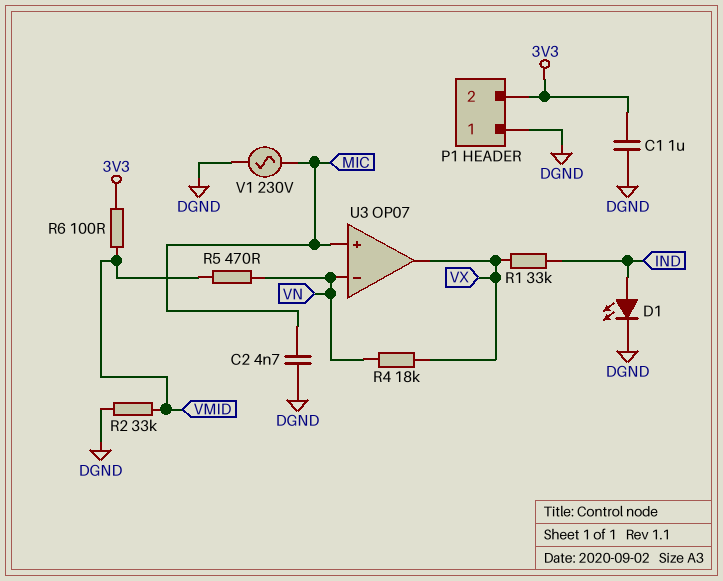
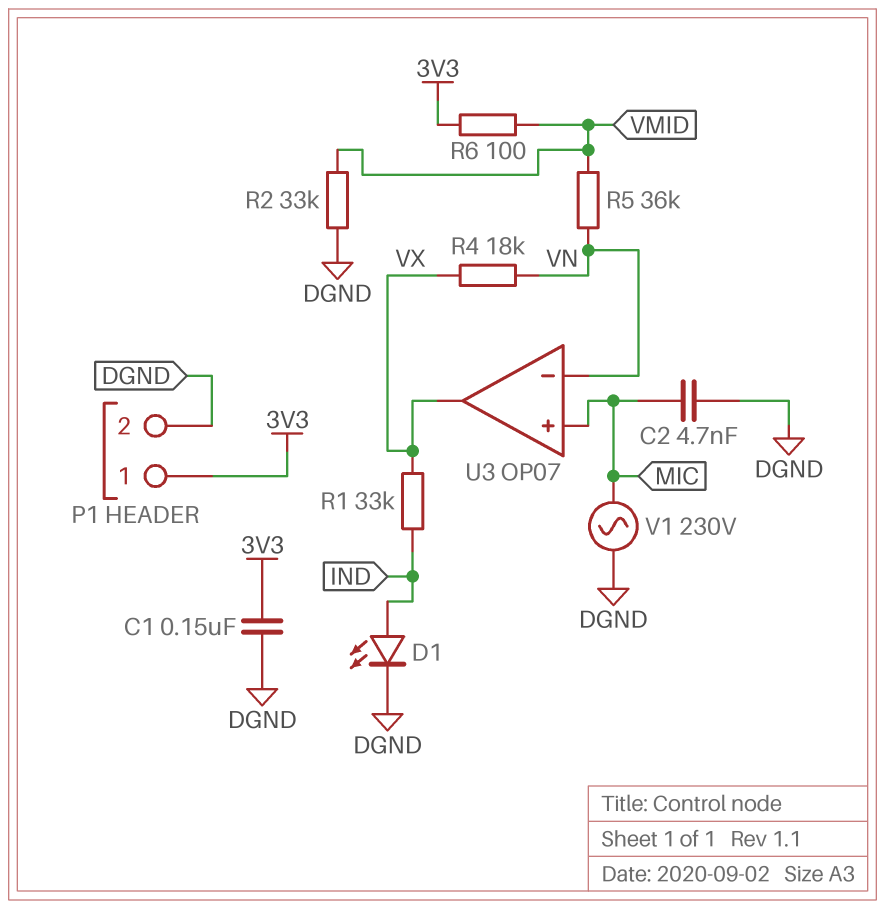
C1: 1uF (3V3, DGND) -> 150nF (3V3, DGND)
P1 pin 1: DGND -> 3V3
P1 pin 2: 3V3 -> DGND
R5: 470 (VMID, VN) -> 36k (VMID, VN)

